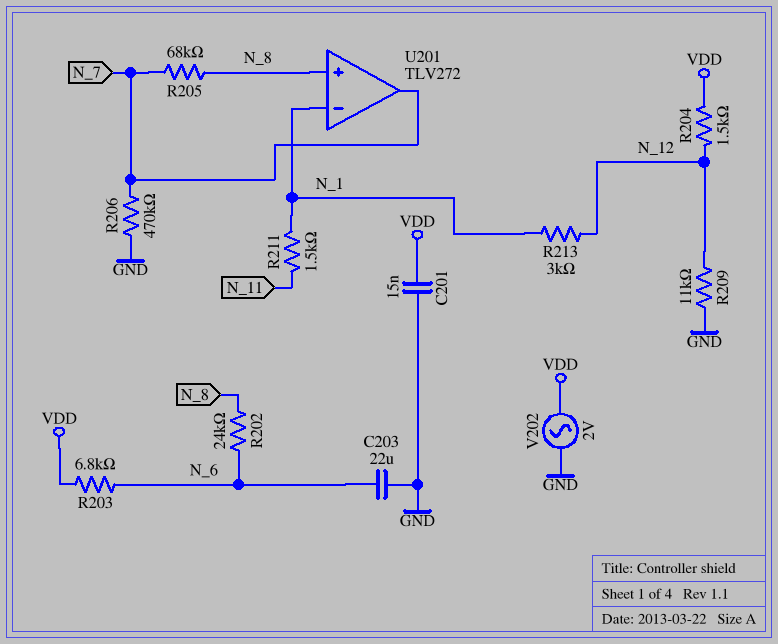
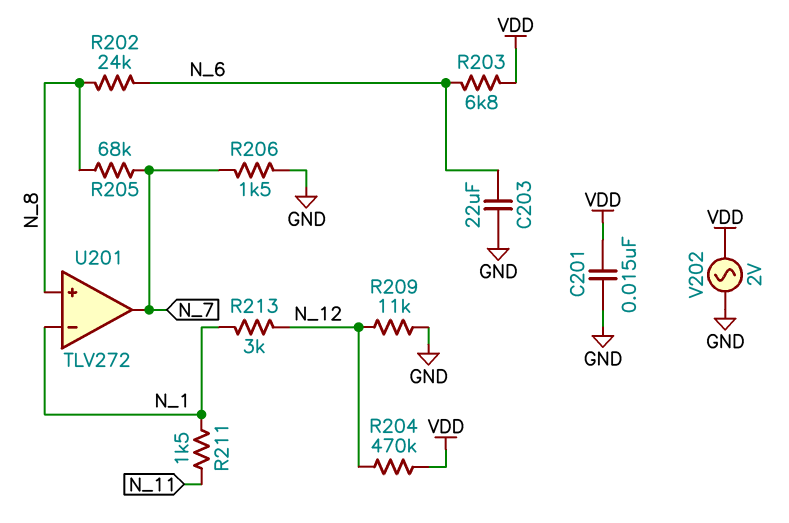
R204: 1.5k (N_12, VDD) -> 470k (N_12, VDD)
R206: 470k (GND, N_7) -> 1.5k (GND, N_7)

